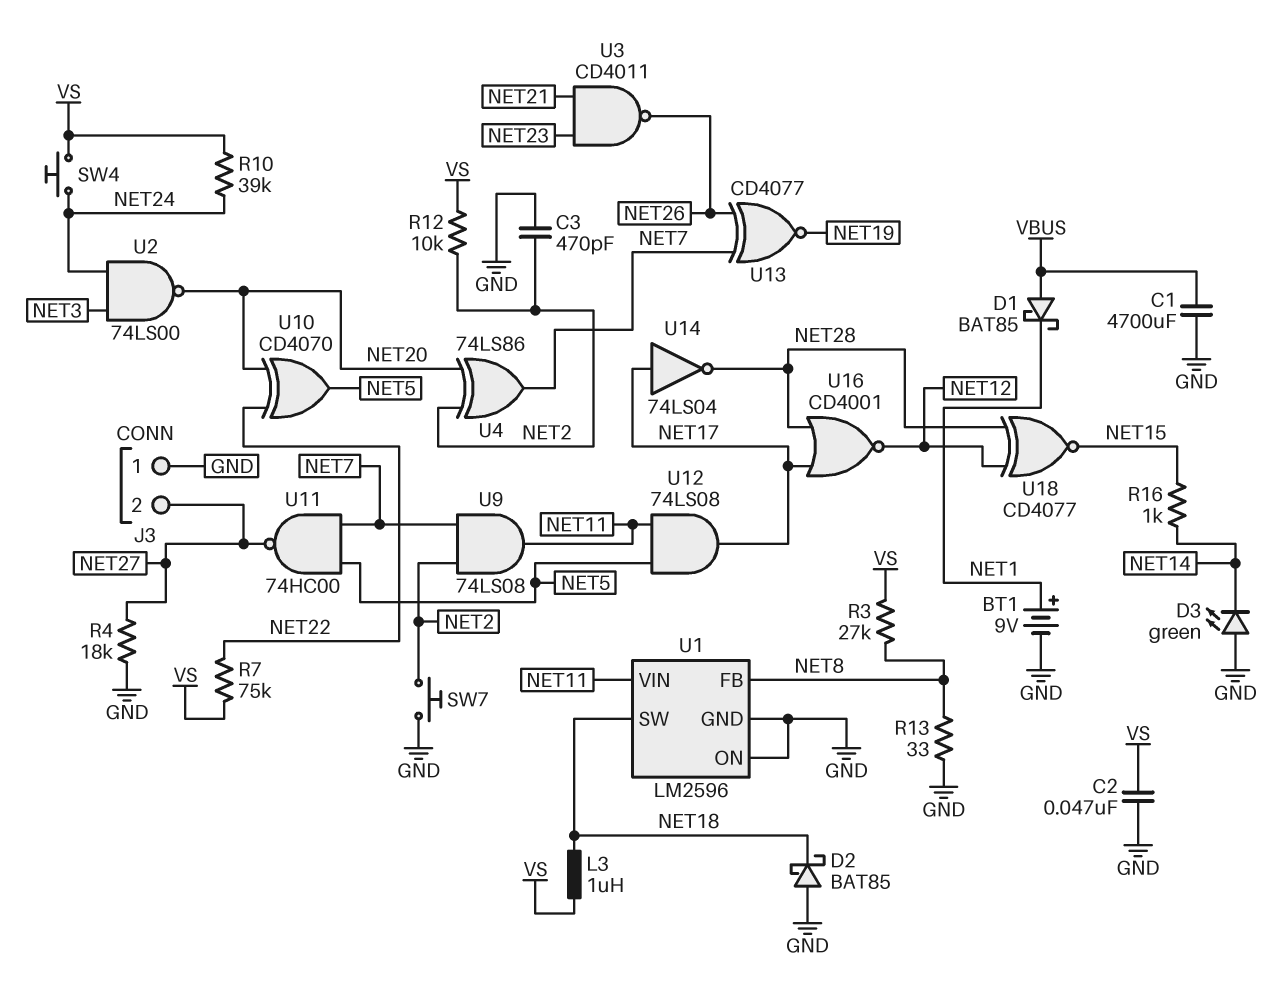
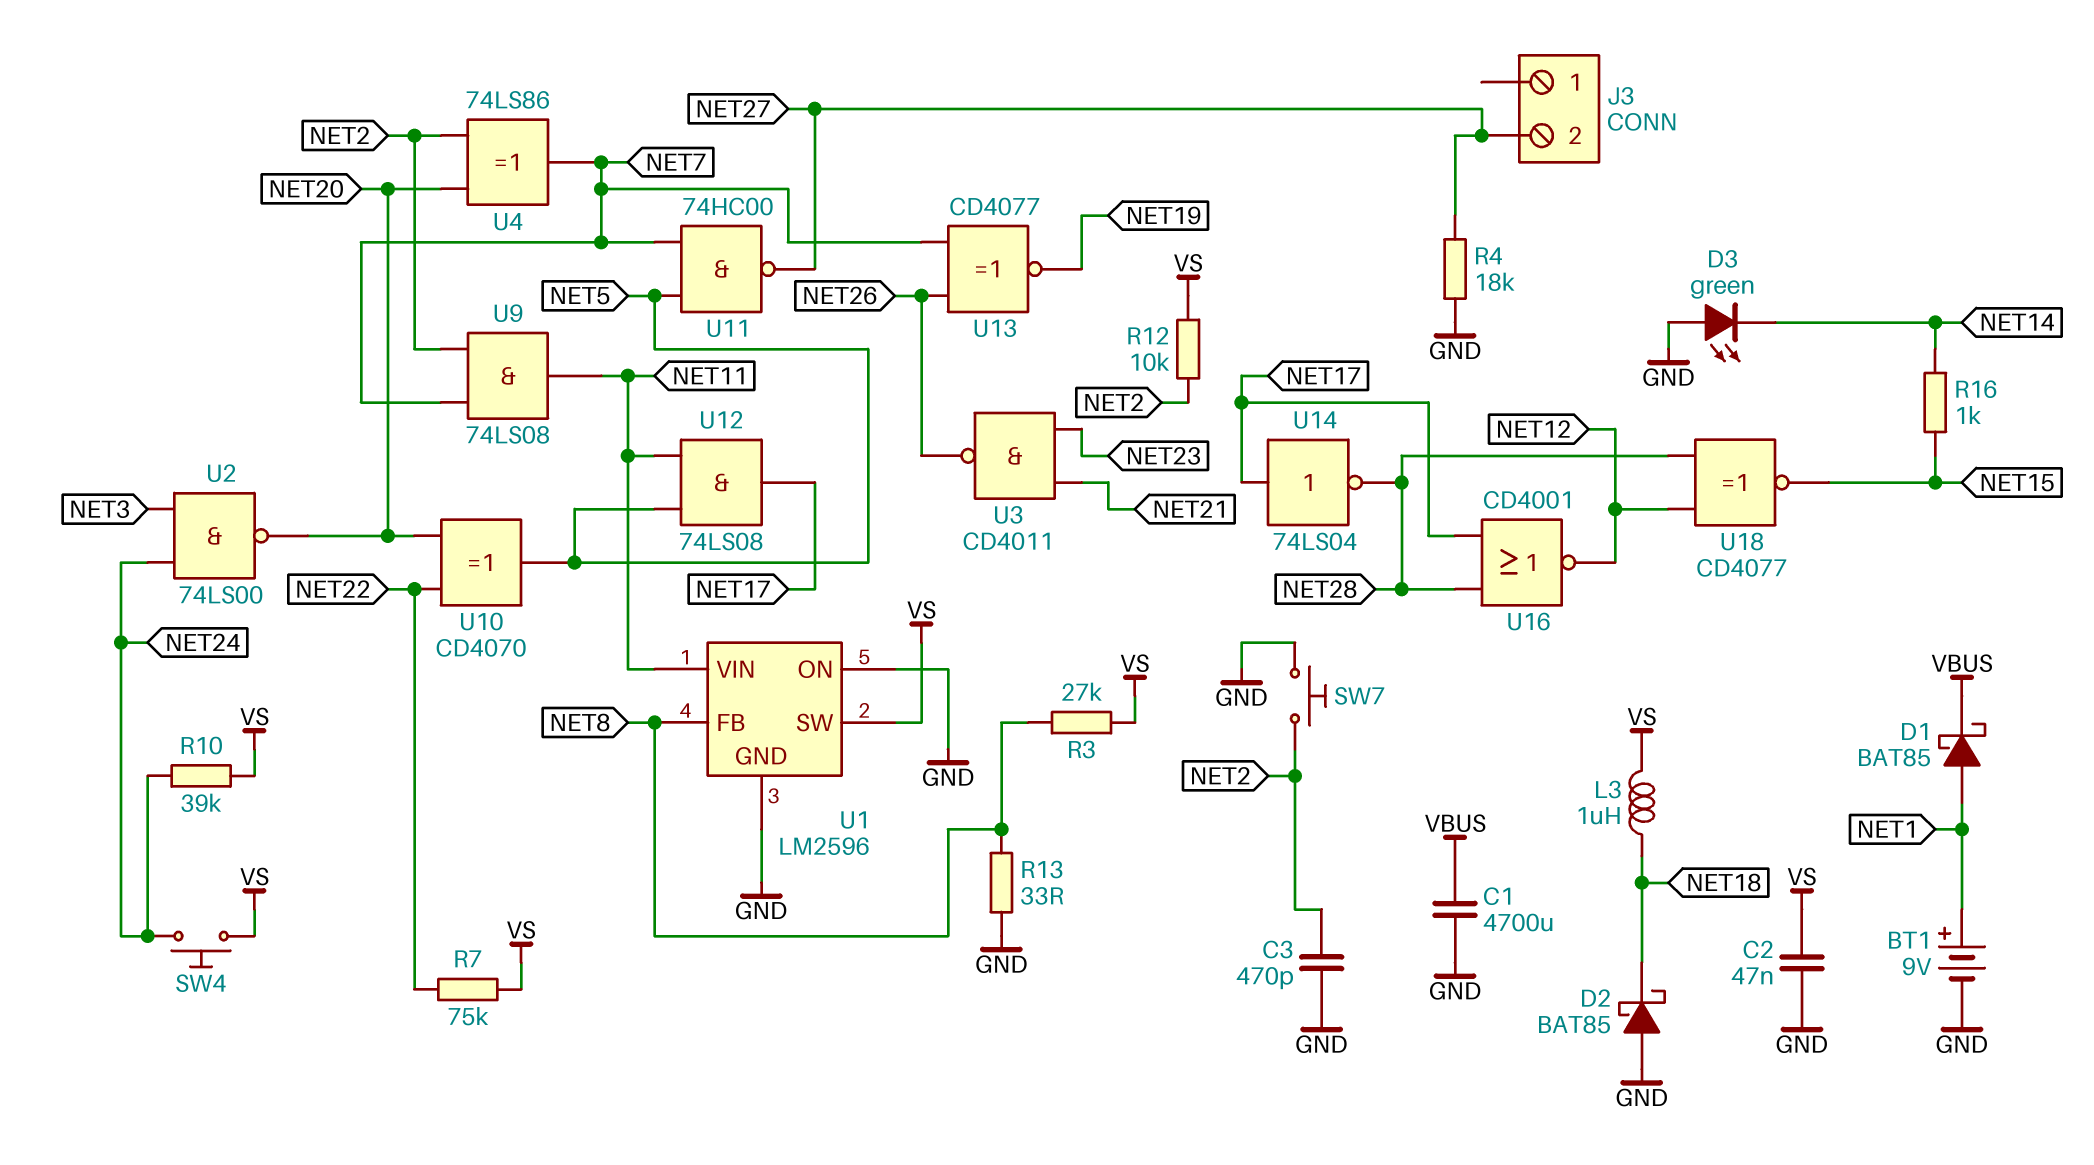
D1: schottky BAT85 (A VBUS, K NET1) -> schottky BAT85 (A NET1, K VBUS)
J3 pin 1: GND -> none
U1 pin SW: NET18 -> VS

